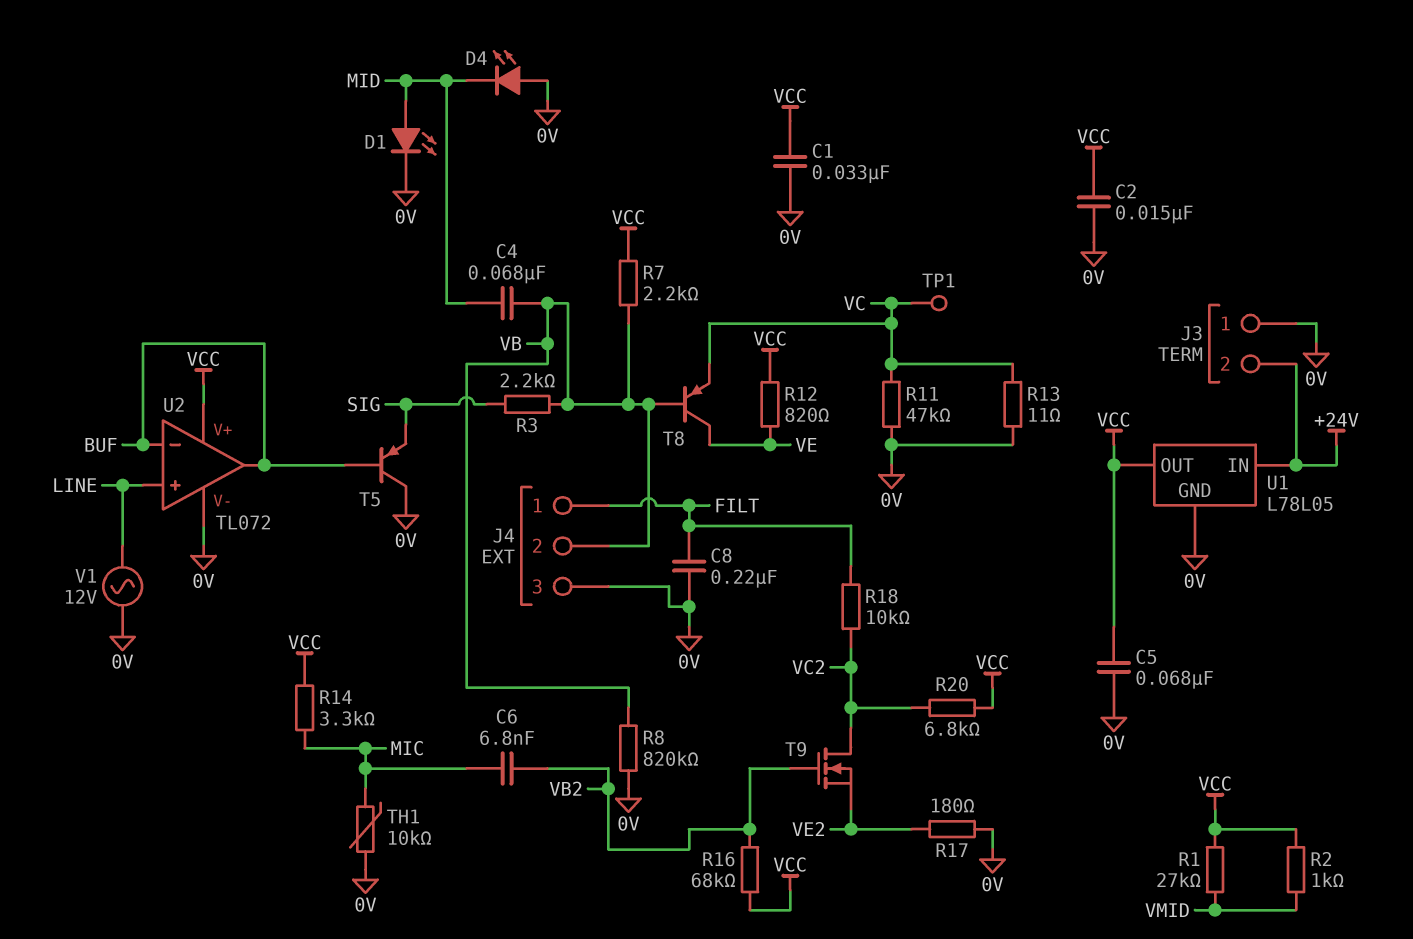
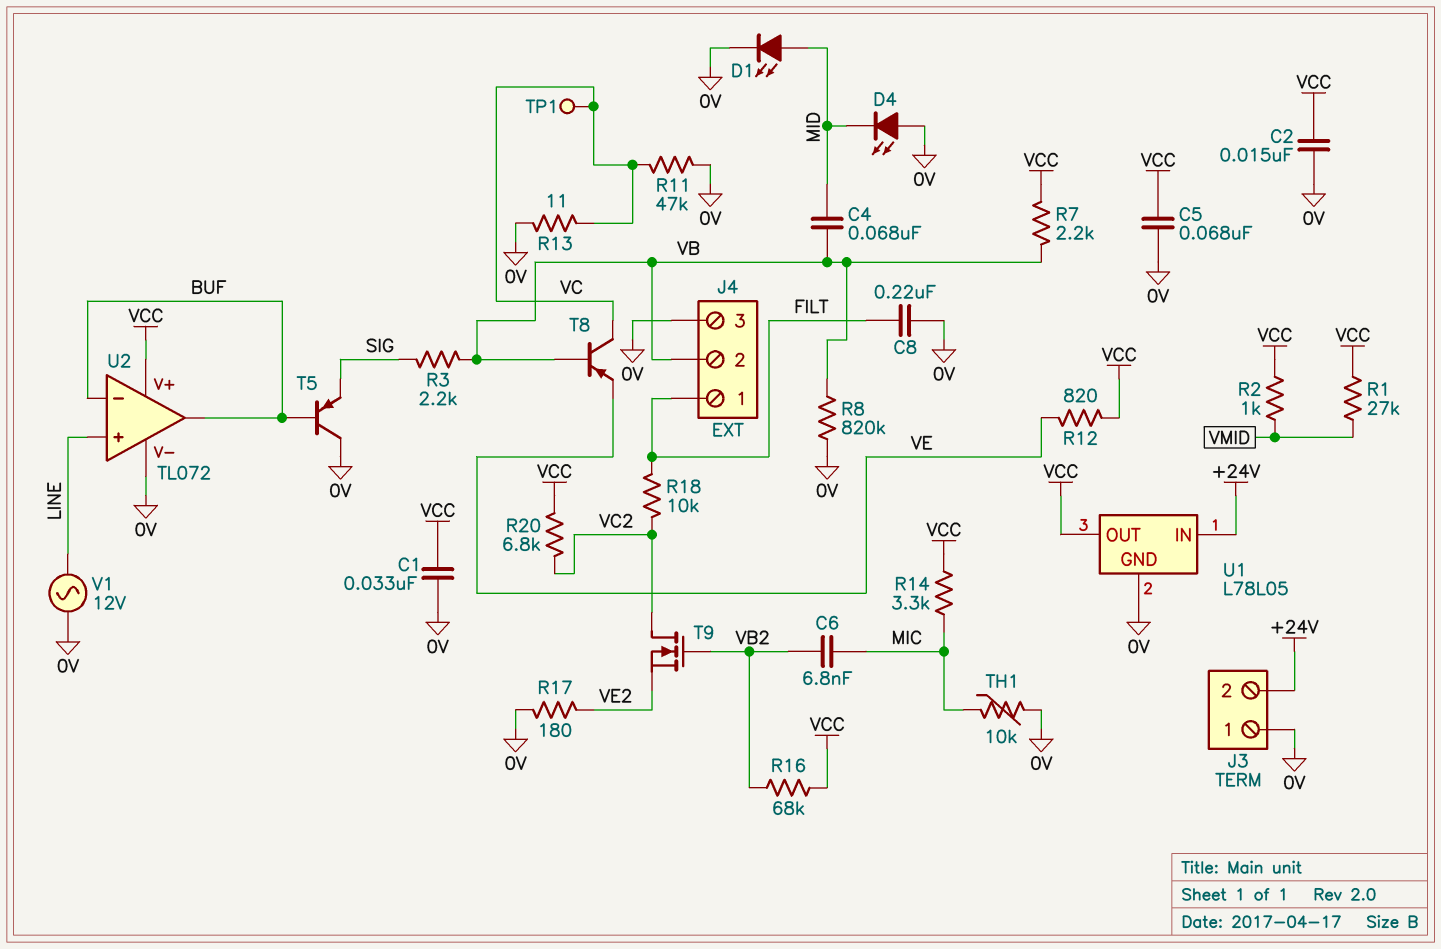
T8: PNP (B VB, C VE, E VC) -> PNP (B VB, C VC, E VE)

